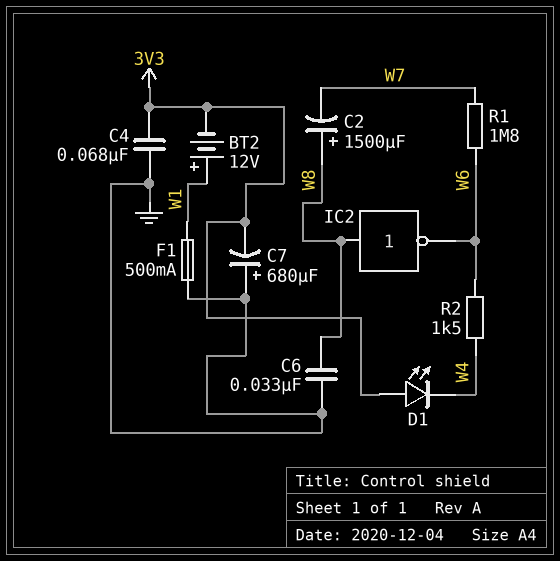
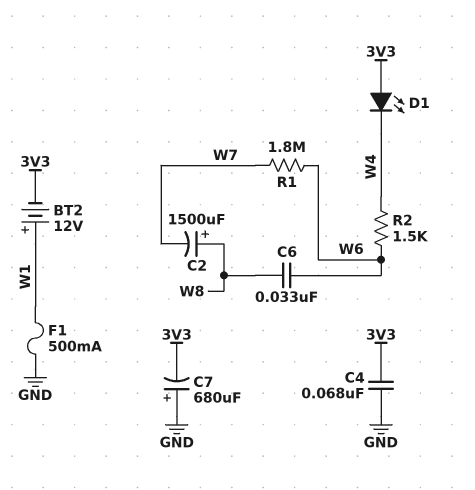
C6: 33nF (GND, W8) -> 33nF (W6, W8)
IC2: NOT (in W8, out W6) -> none

